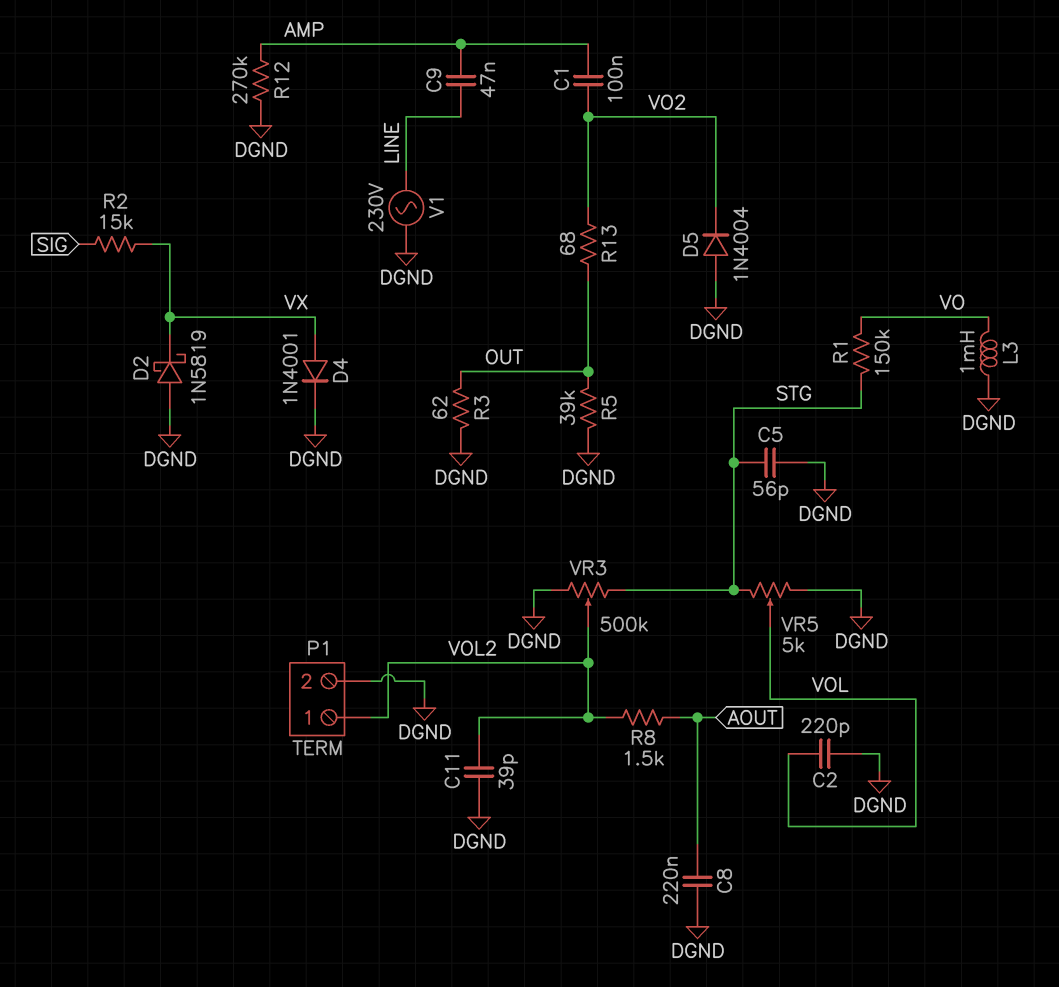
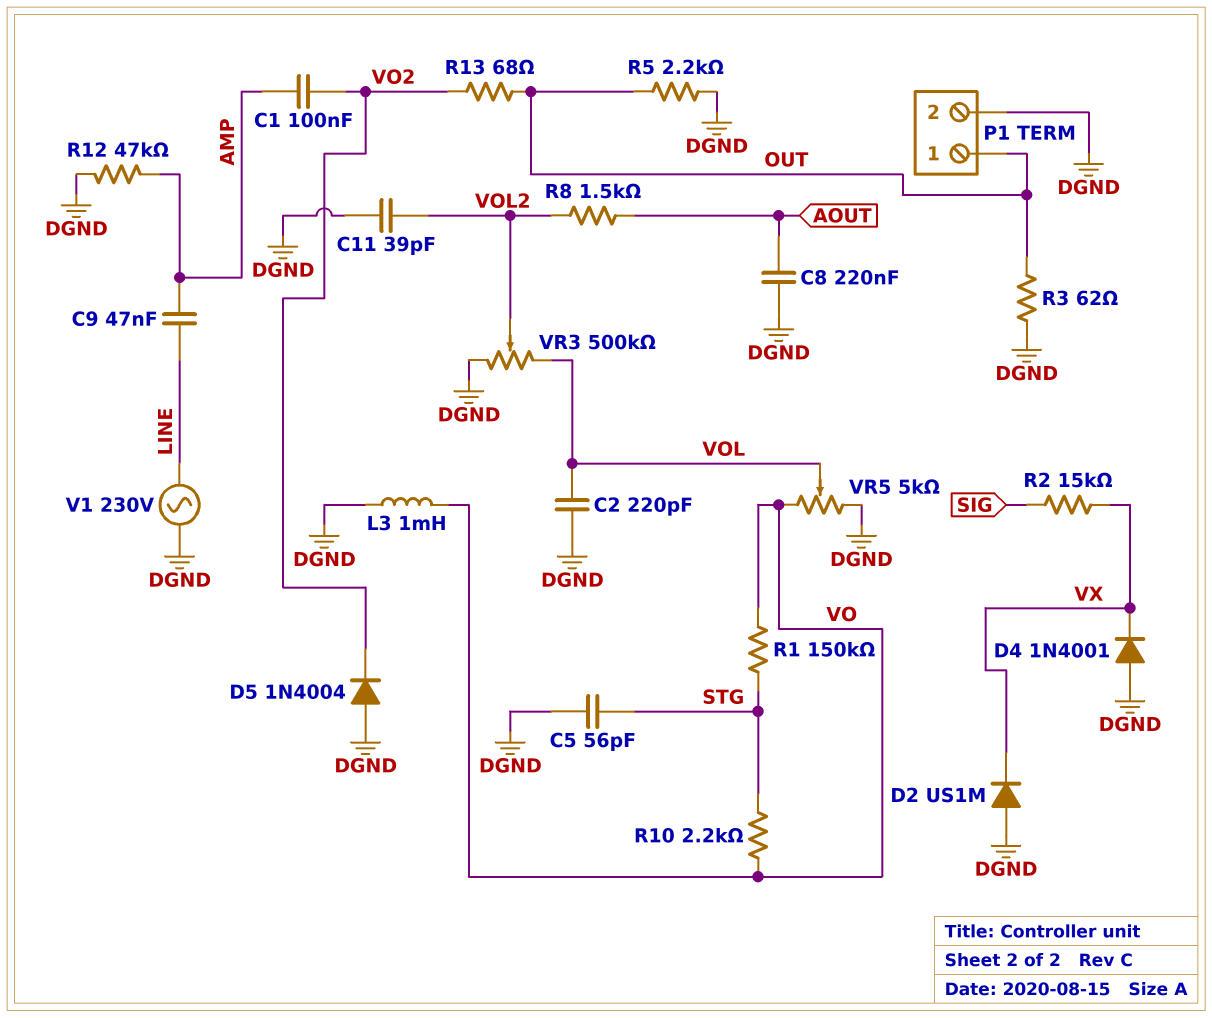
D2: schottky 1N5819 (A DGND, K VX) -> diode US1M (A DGND, K VX)
D4: diode 1N4001 (A VX, K DGND) -> diode 1N4001 (A DGND, K VX)
P1 pin 1: VOL2 -> OUT
R5: 39k (DGND, OUT) -> 2.2k (DGND, OUT)
R10: none -> 2.2k (STG, VO)
R12: 270k (AMP, DGND) -> 47k (AMP, DGND)
VR3: 500k (DGND, STG, wiper VOL2) -> 500k (DGND, VOL, wiper VOL2)
VR5: 5k (DGND, STG, wiper VOL) -> 5k (DGND, VO, wiper VOL)

